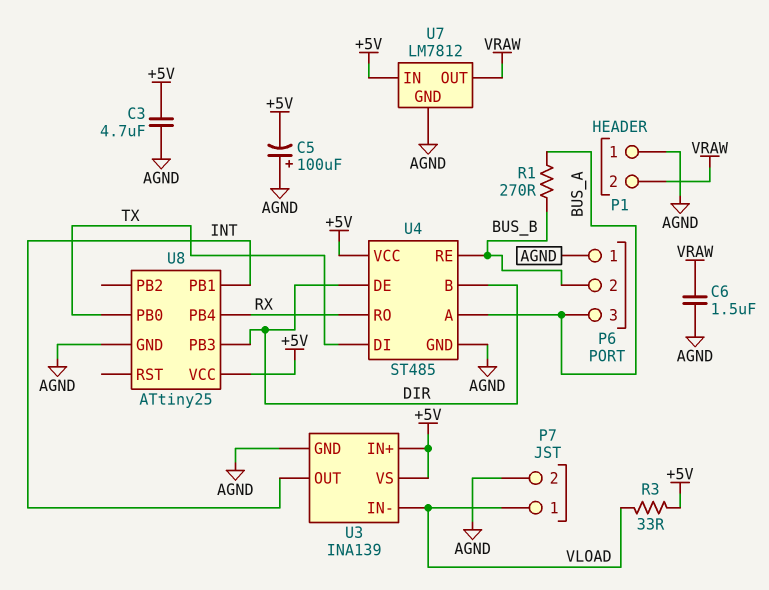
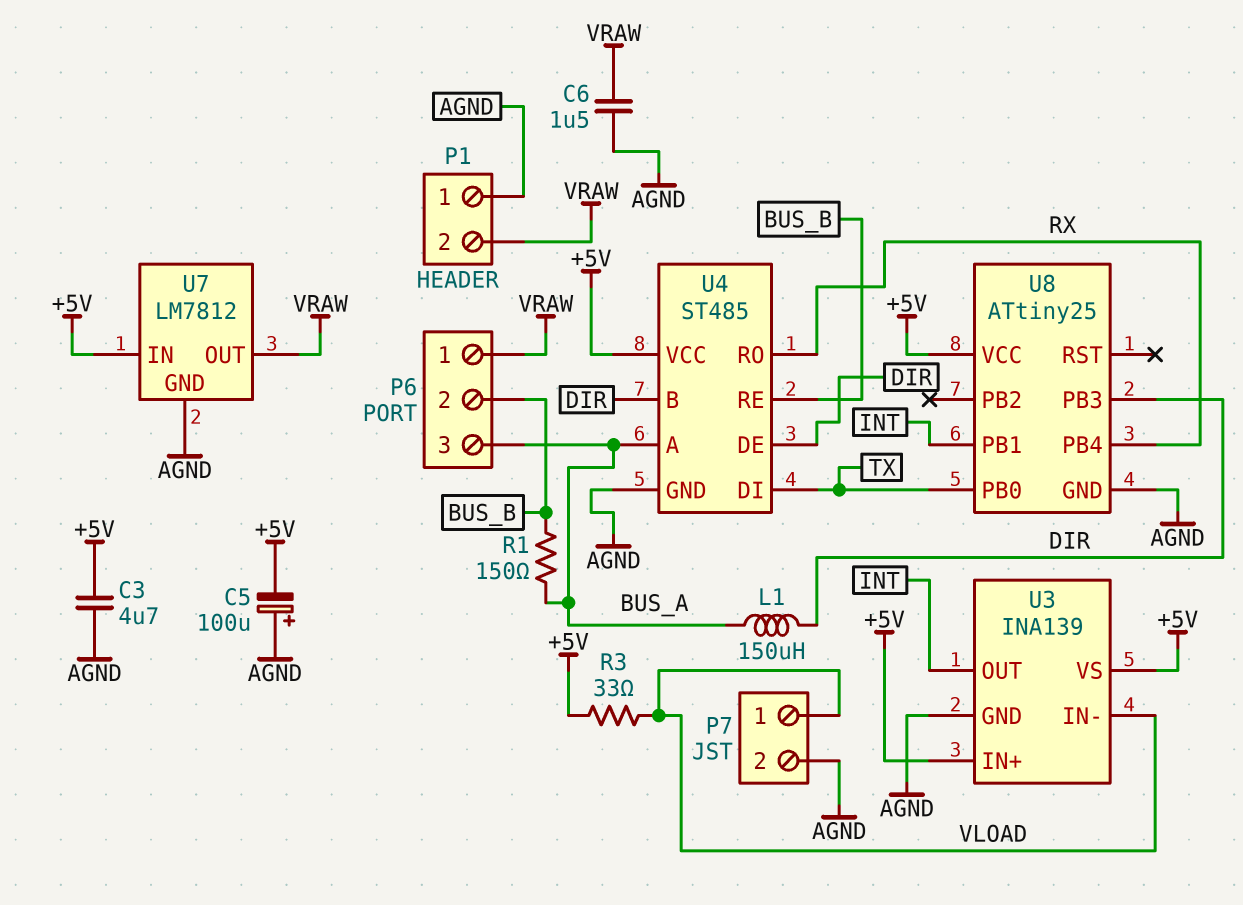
L1: none -> 150uH (BUS_A, DIR)
P6 pin 1: AGND -> VRAW
R1: 270 (BUS_A, BUS_B) -> 150 (BUS_A, BUS_B)

